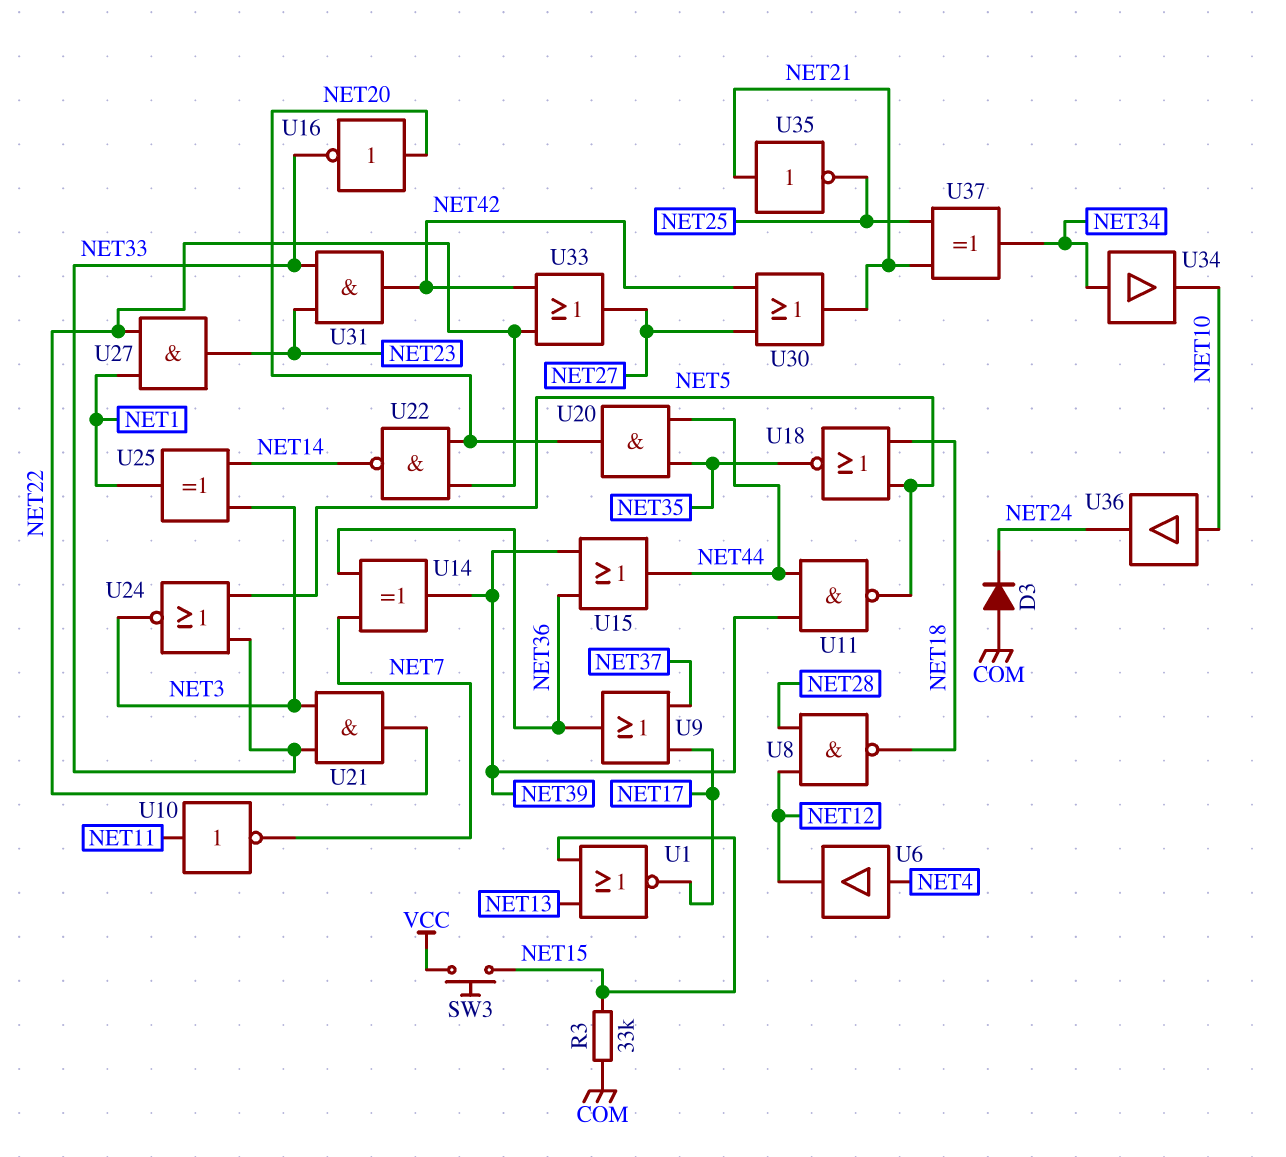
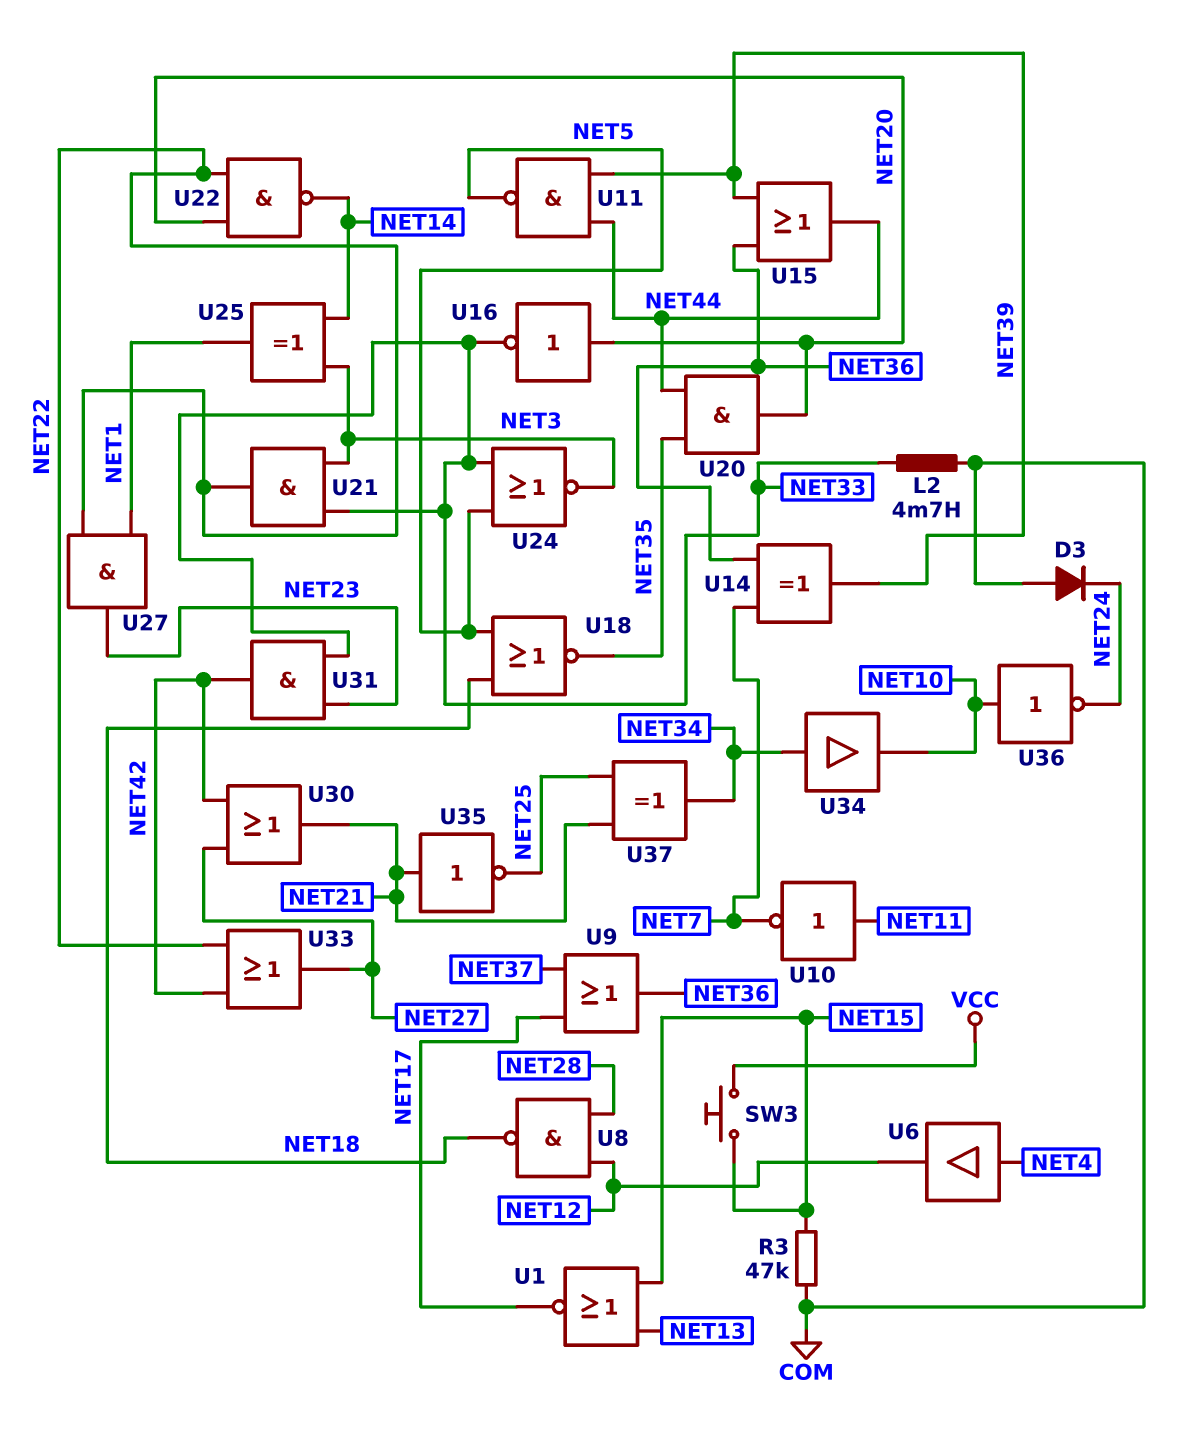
L2: none -> 4.7mH (COM, NET33)
R3: 33k (COM, NET15) -> 47k (COM, NET15)
U36: buffer (in NET10, out NET24) -> NOT (in NET10, out NET24)

